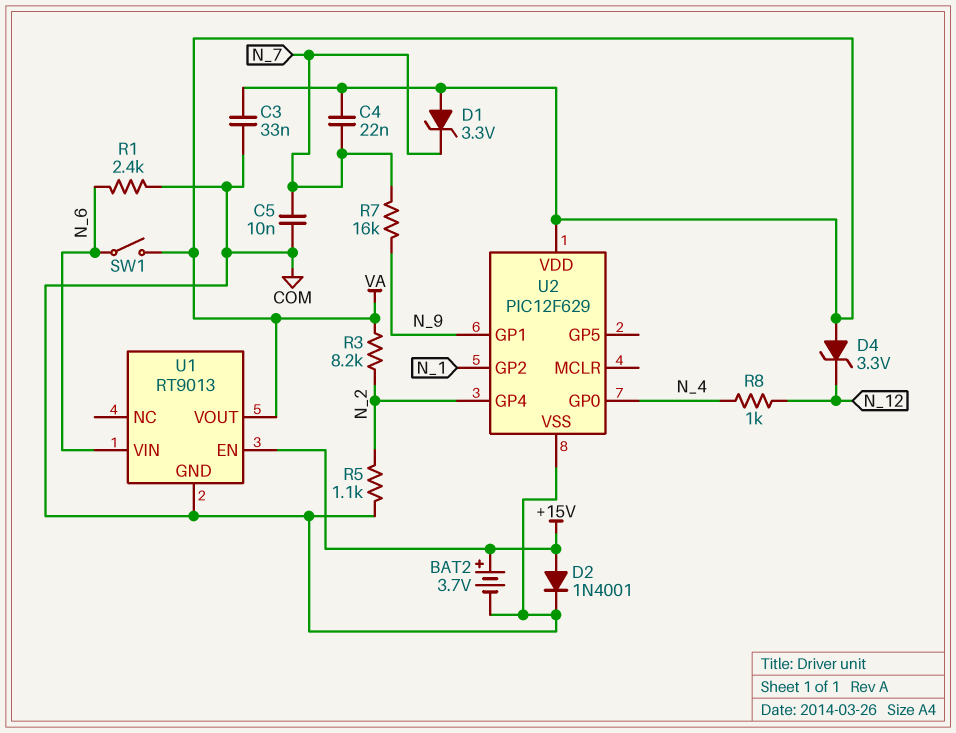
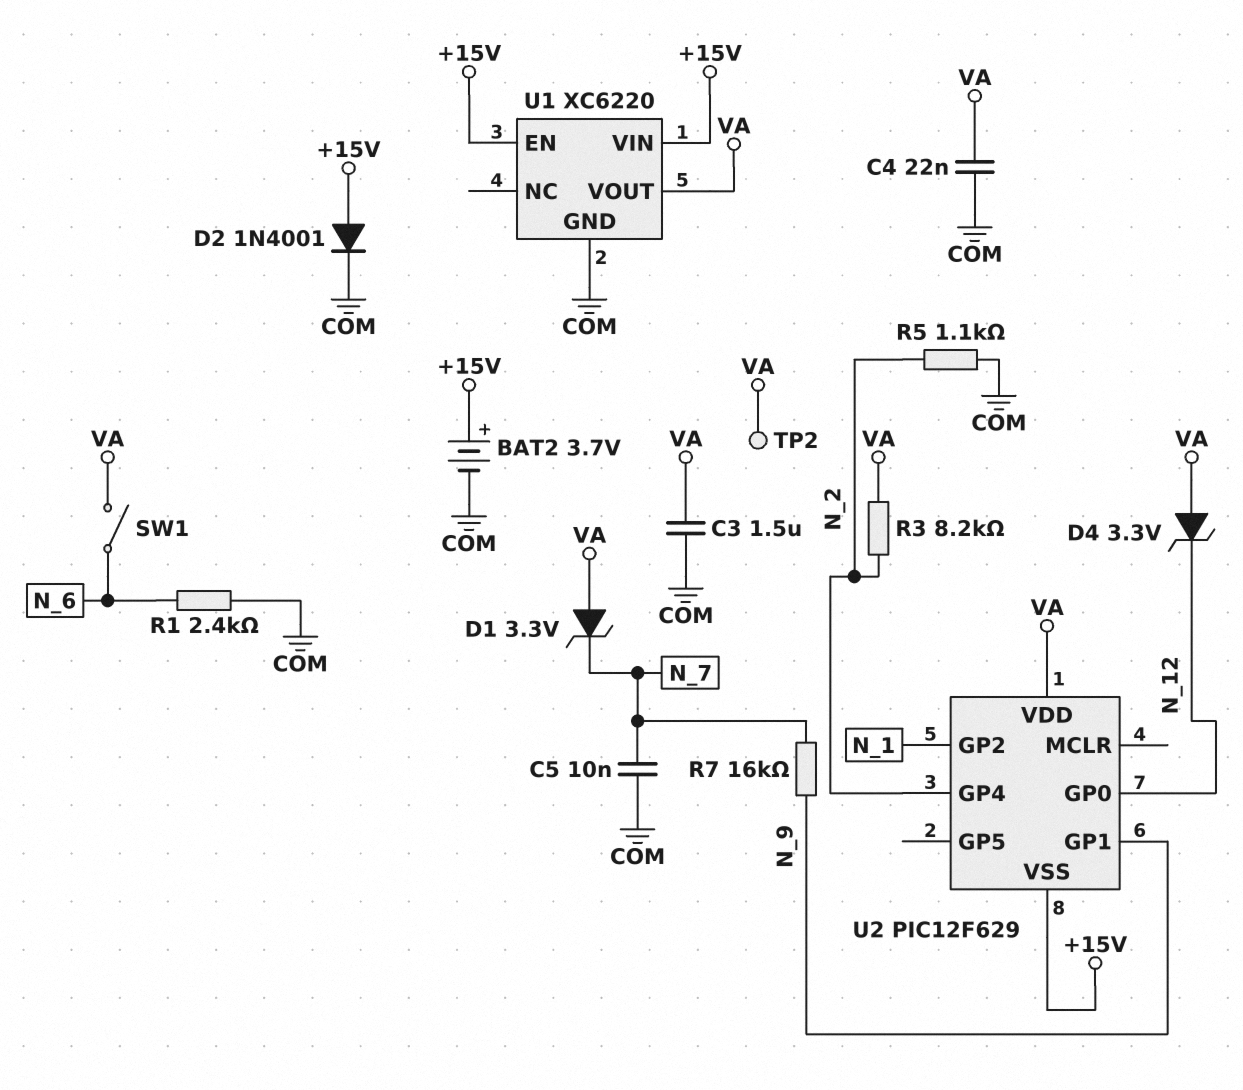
C3: 33nF (COM, VA) -> 1.5uF (COM, VA)
C4: 22nF (N_7, VA) -> 22nF (COM, VA)
R8: 1k (N_4, N_12) -> none
TP2: none -> test point (VA)
U1: RT9013 -> XC6220
U1 pin VIN: N_6 -> +15V
U2 pin GP0: N_4 -> N_12
U2 pin VSS: COM -> +15V

